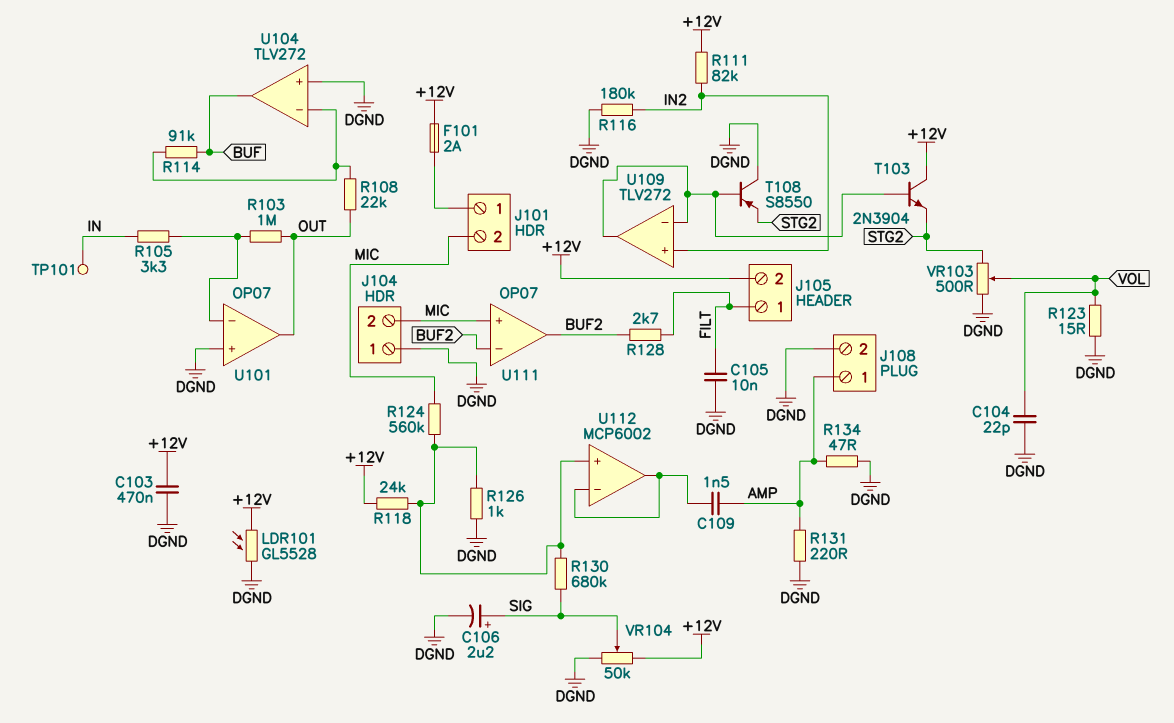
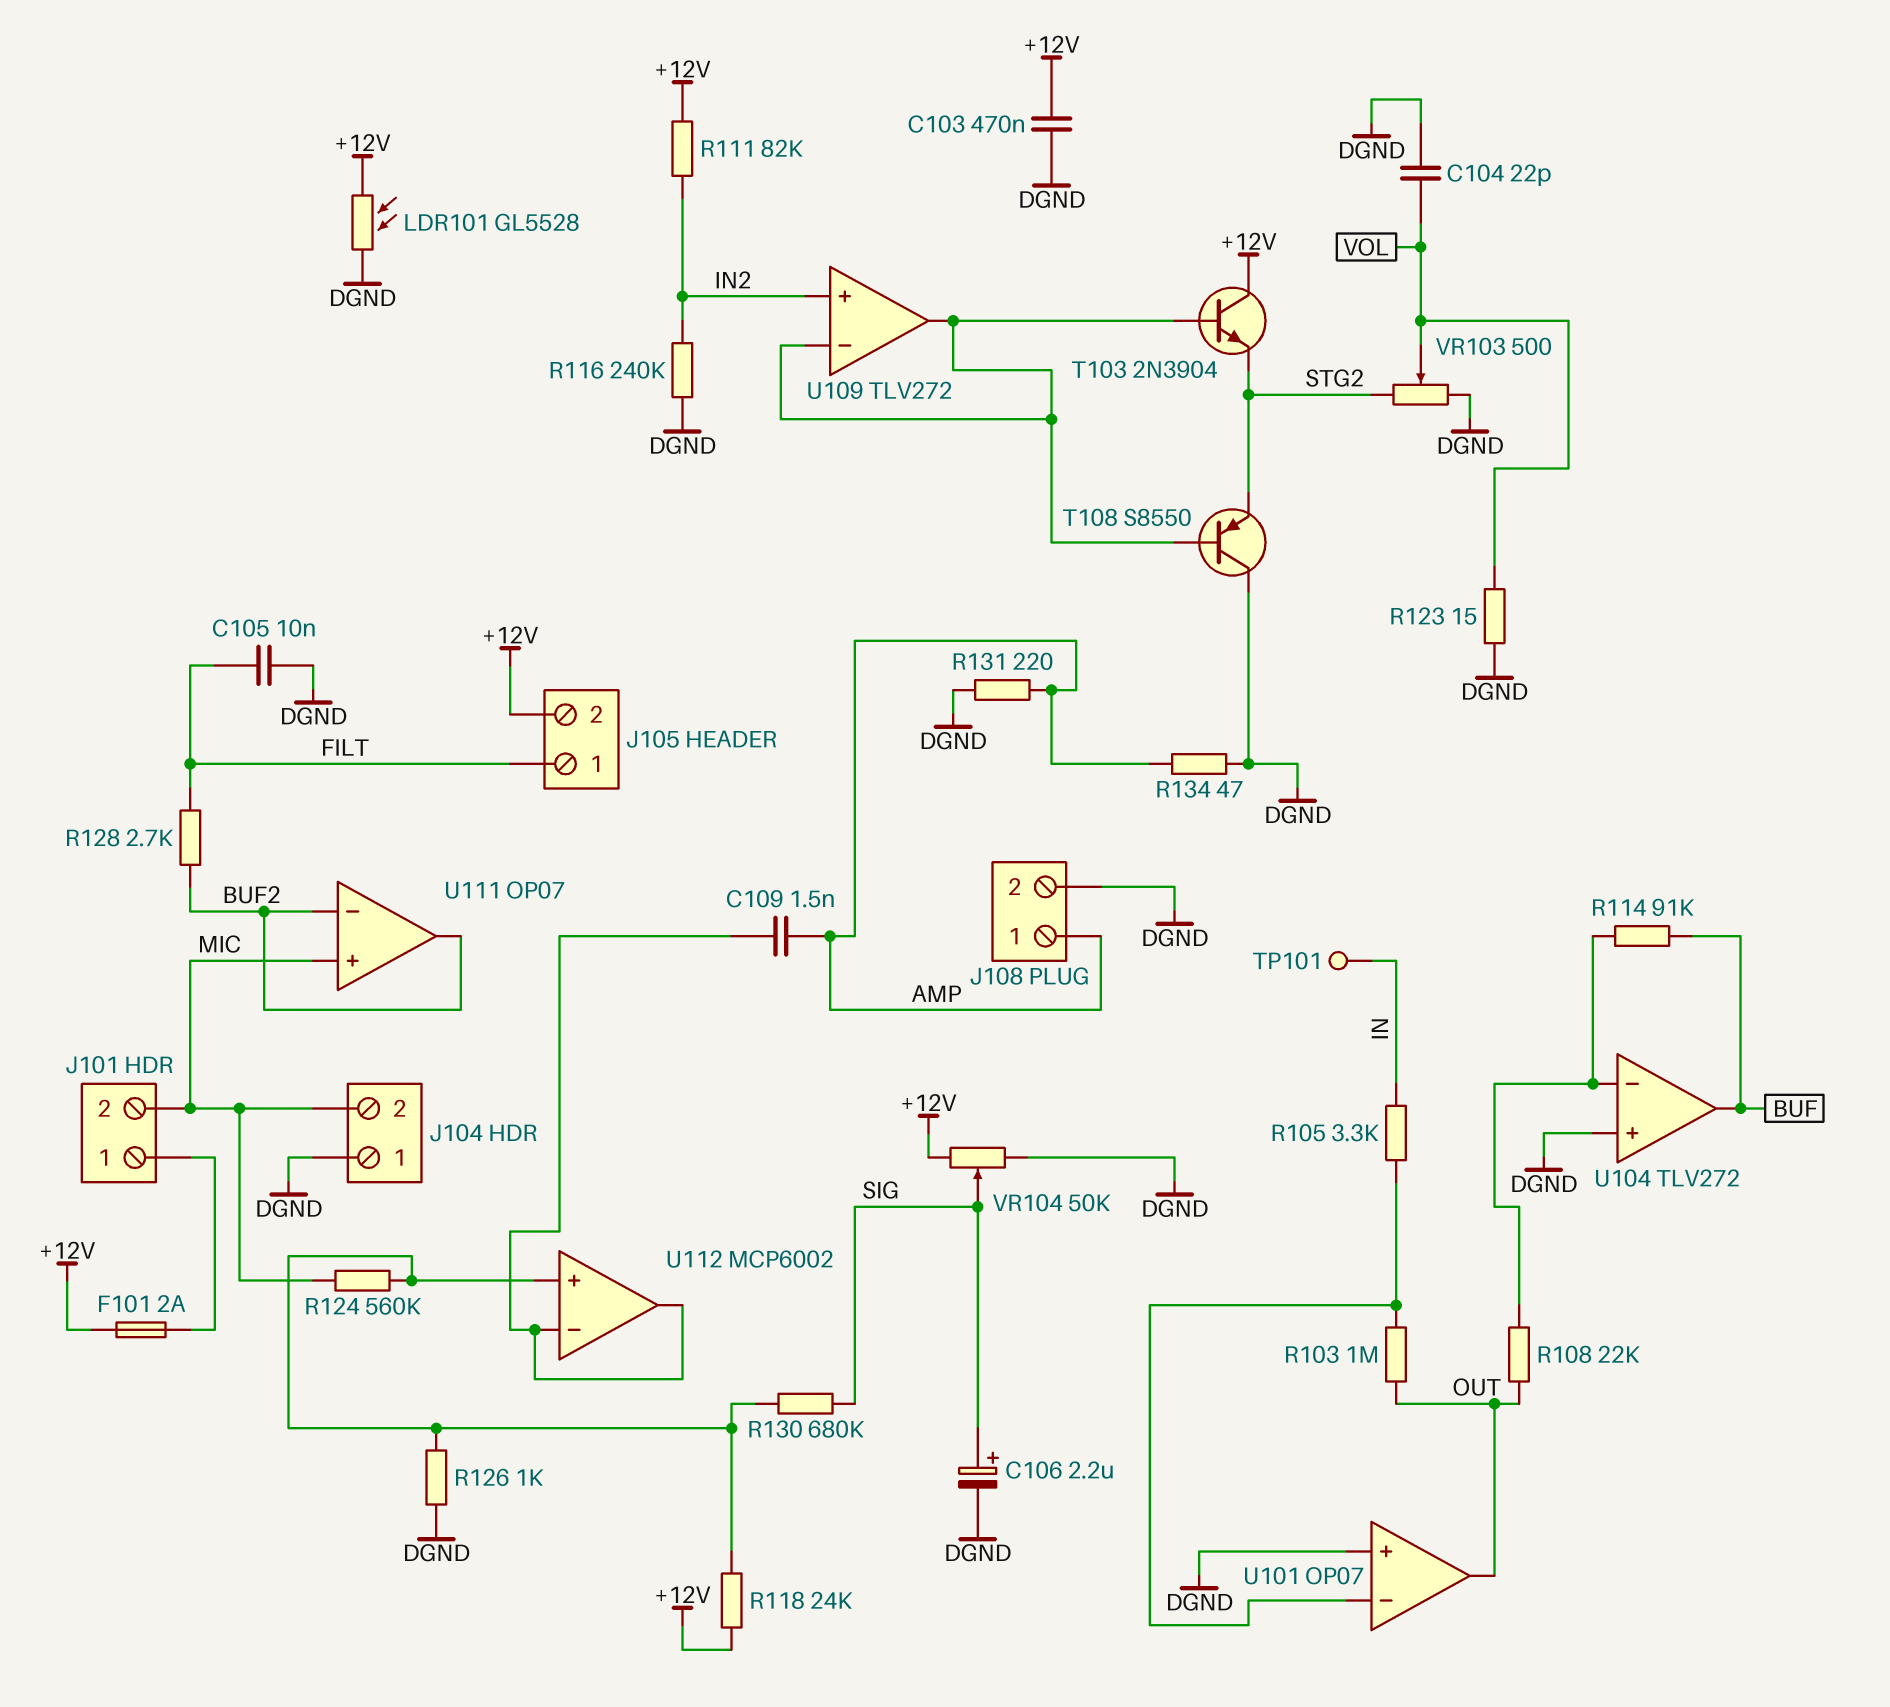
R116: 180k (DGND, IN2) -> 240k (DGND, IN2)

